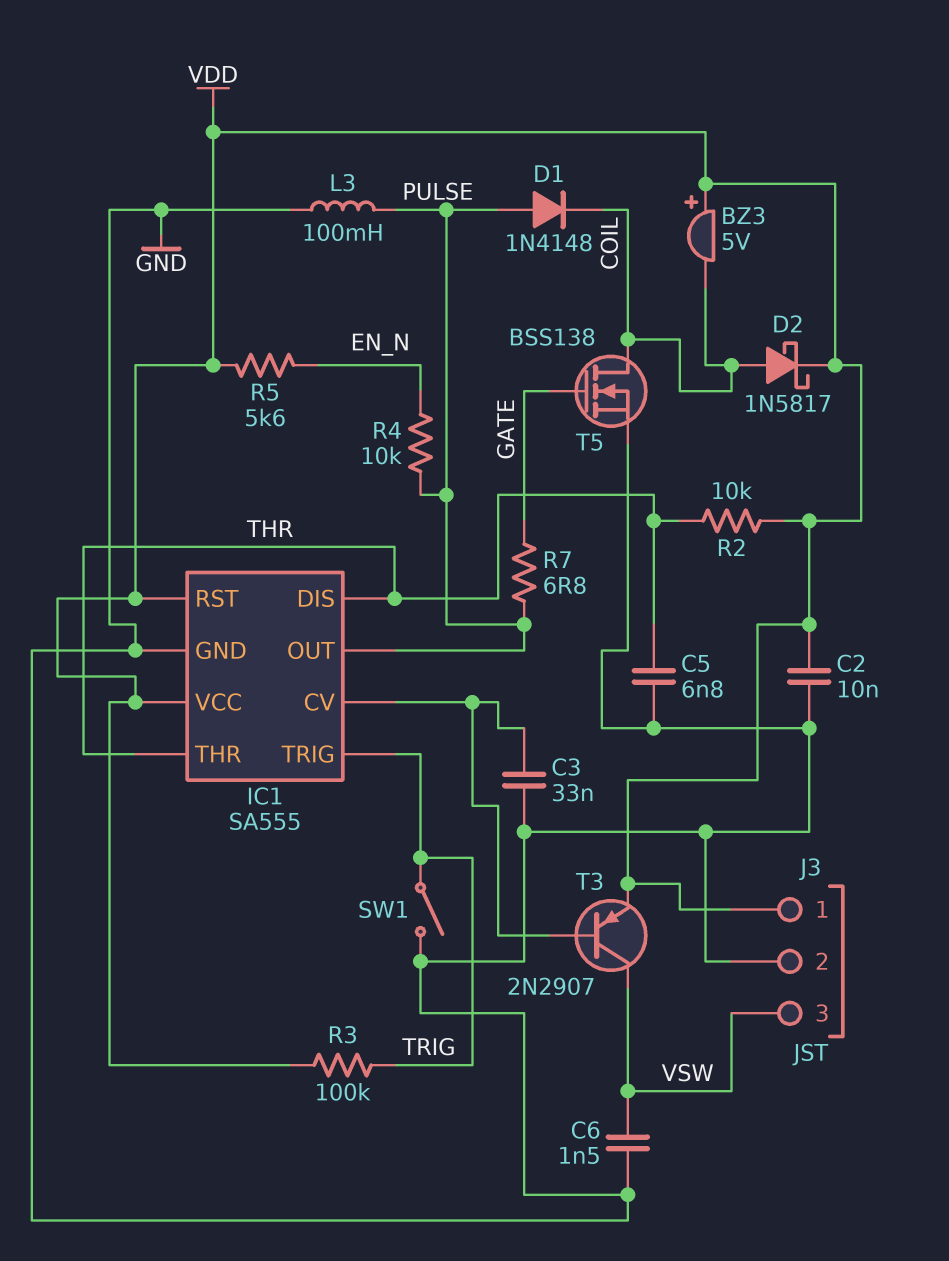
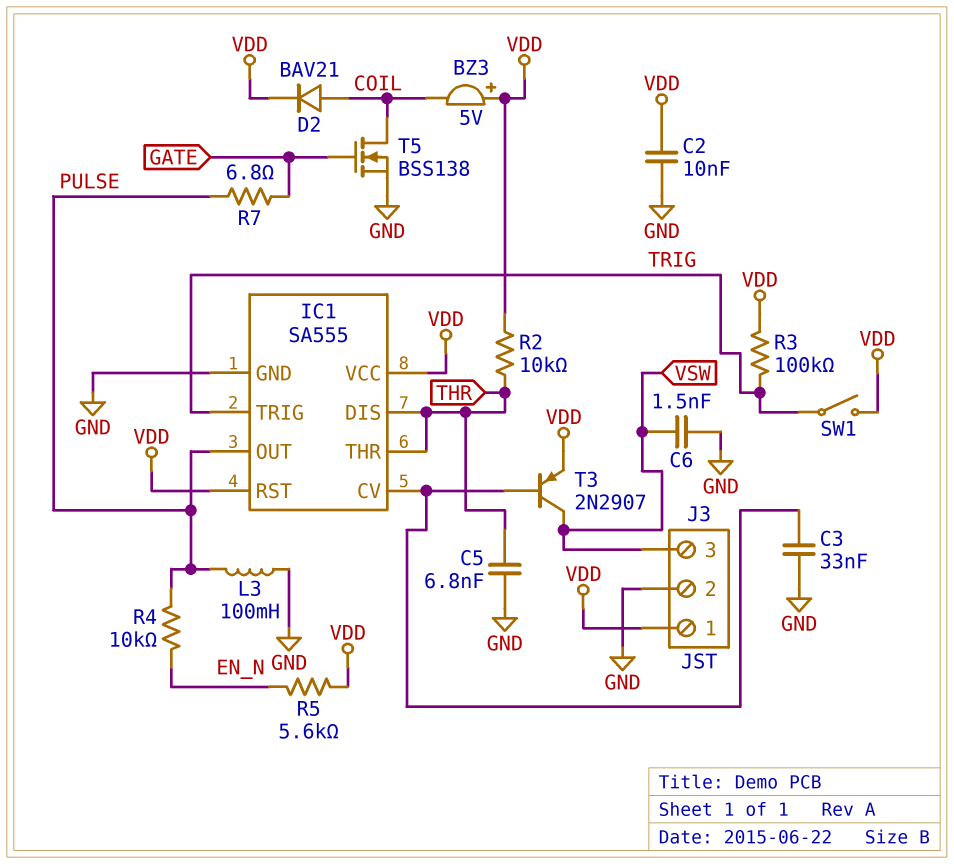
D1: diode 1N4148 (A PULSE, K COIL) -> none
D2: schottky 1N5817 (A COIL, K VDD) -> diode BAV21 (A COIL, K VDD)
SW1: switch (GND, TRIG) -> switch (TRIG, VDD)

